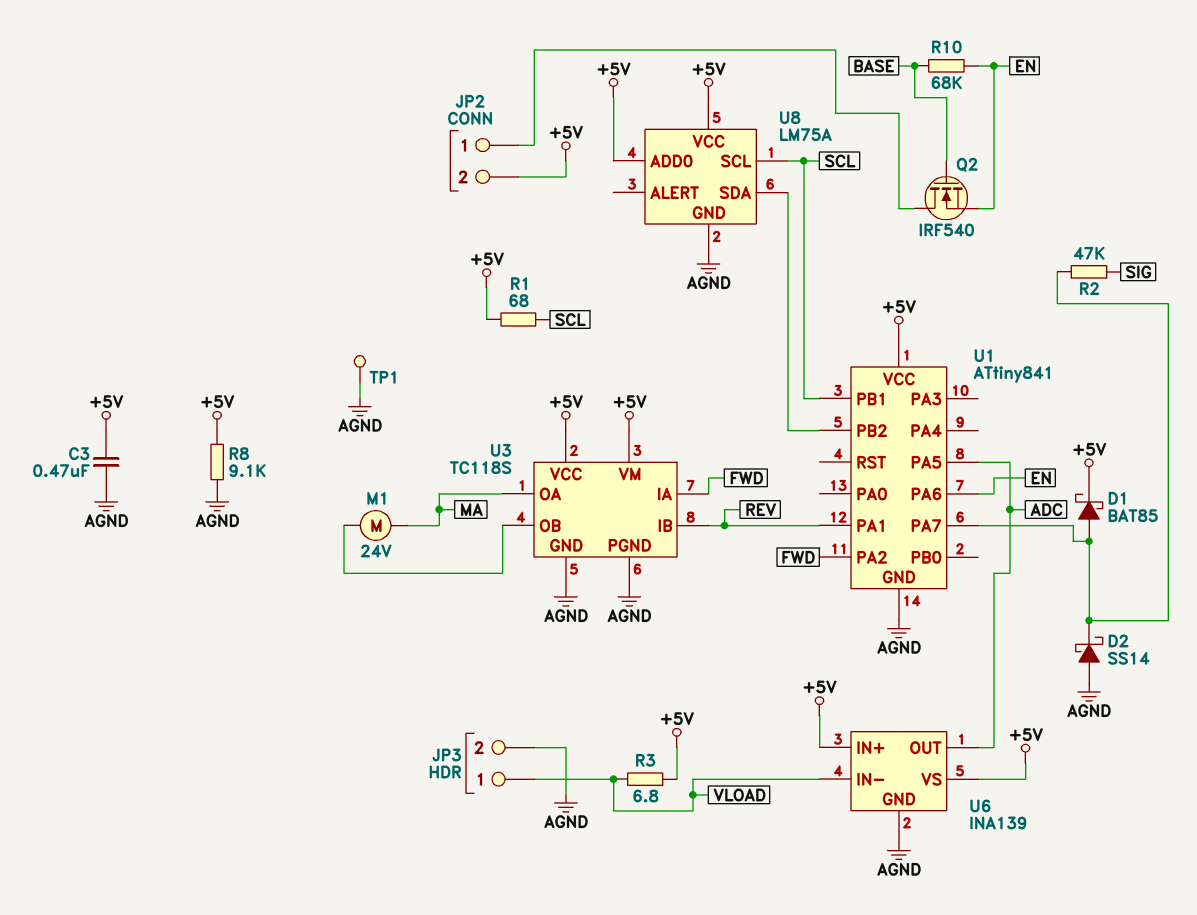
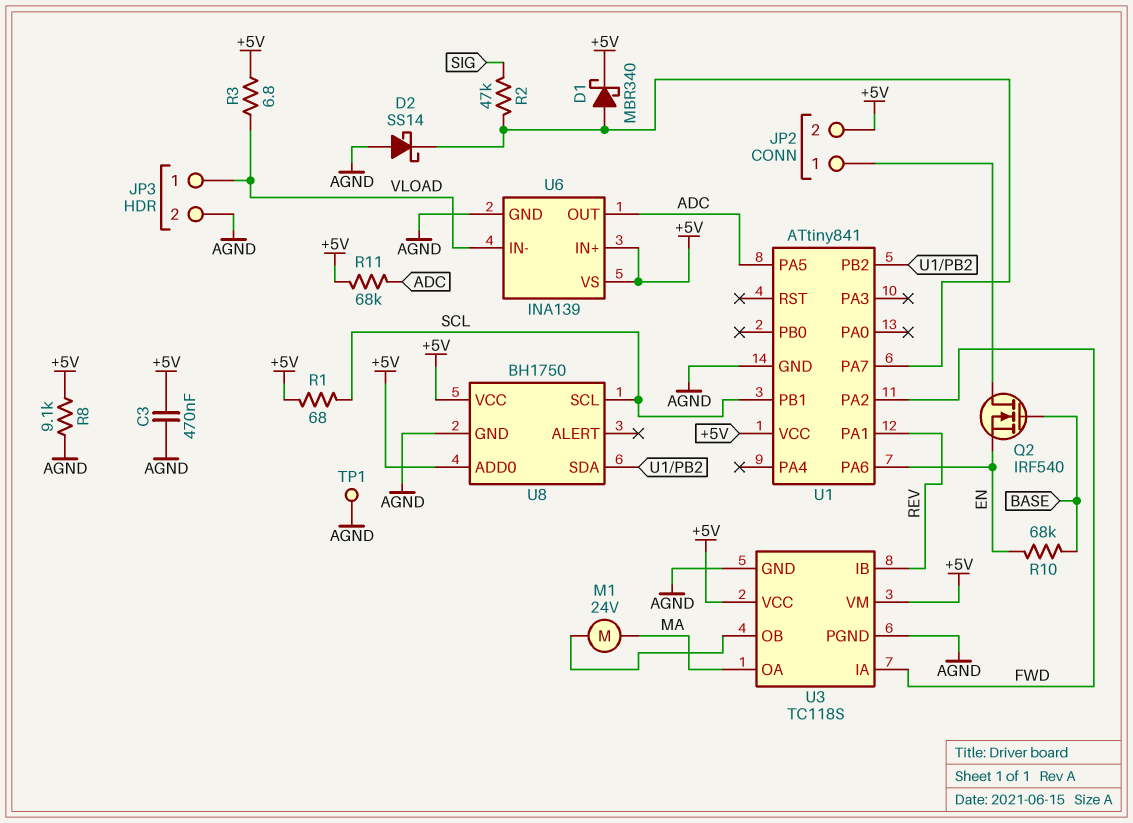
D1: schottky BAT85 (A U1/PA7, K +5V) -> schottky MBR340 (A U1/PA7, K +5V)
R11: none -> 68k (+5V, ADC)
U8: LM75A -> BH1750

